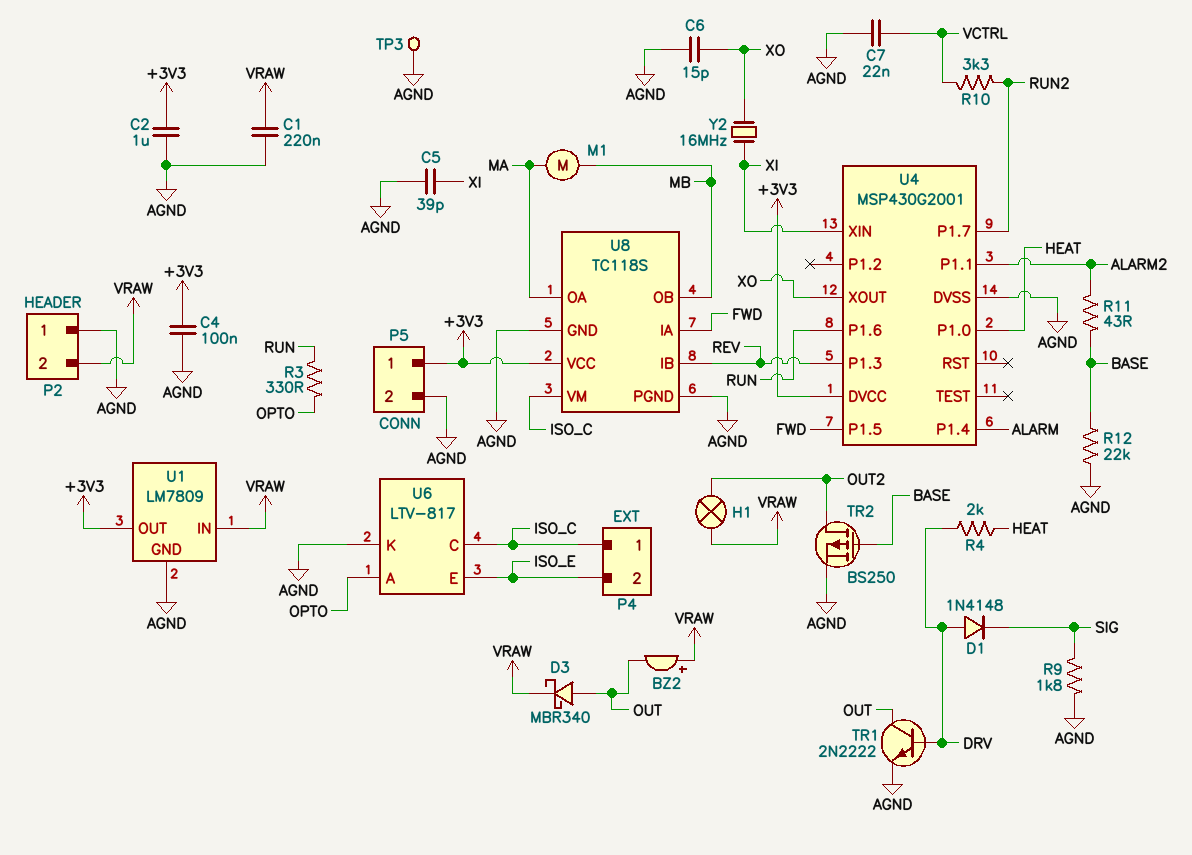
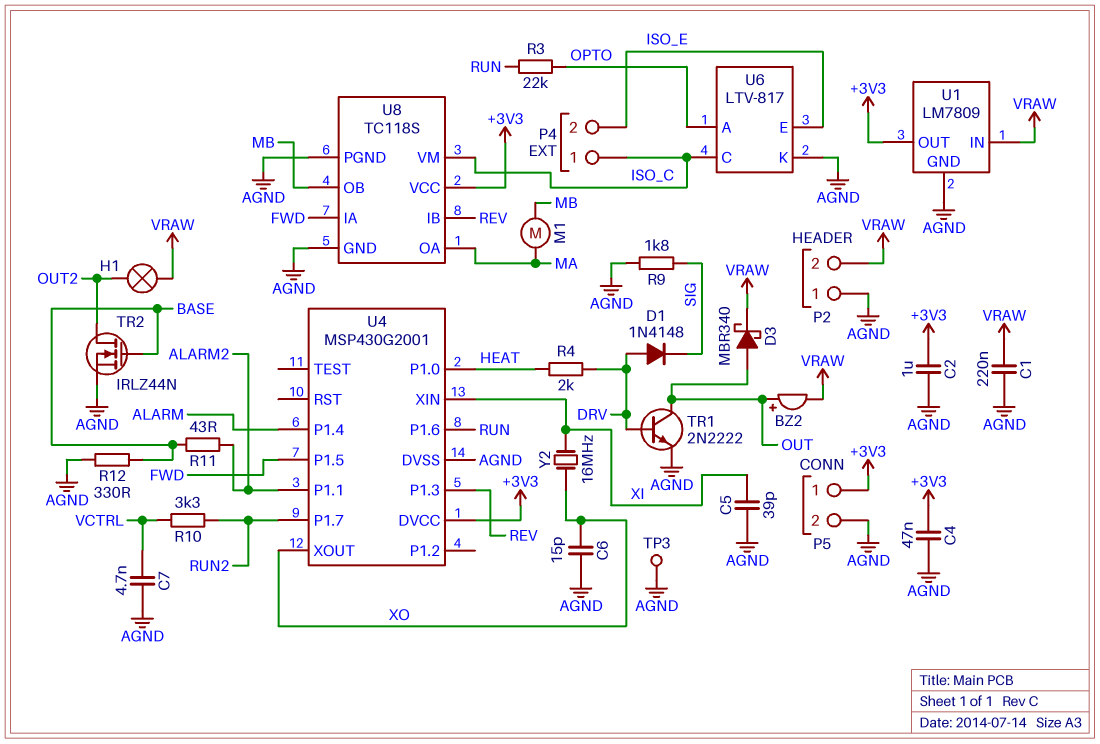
BZ2: buzzer (plus VRAW, minus OUT) -> buzzer (plus OUT, minus VRAW)
C4: 100nF (+3V3, AGND) -> 47nF (+3V3, AGND)
C7: 22nF (AGND, VCTRL) -> 4.7nF (AGND, VCTRL)
R3: 330 (OPTO, RUN) -> 22k (OPTO, RUN)
R12: 22k (AGND, BASE) -> 330 (AGND, BASE)
TR2: PMOS BS250 (G BASE, D OUT2, S AGND) -> NMOS IRLZ44N (G BASE, D OUT2, S AGND)

